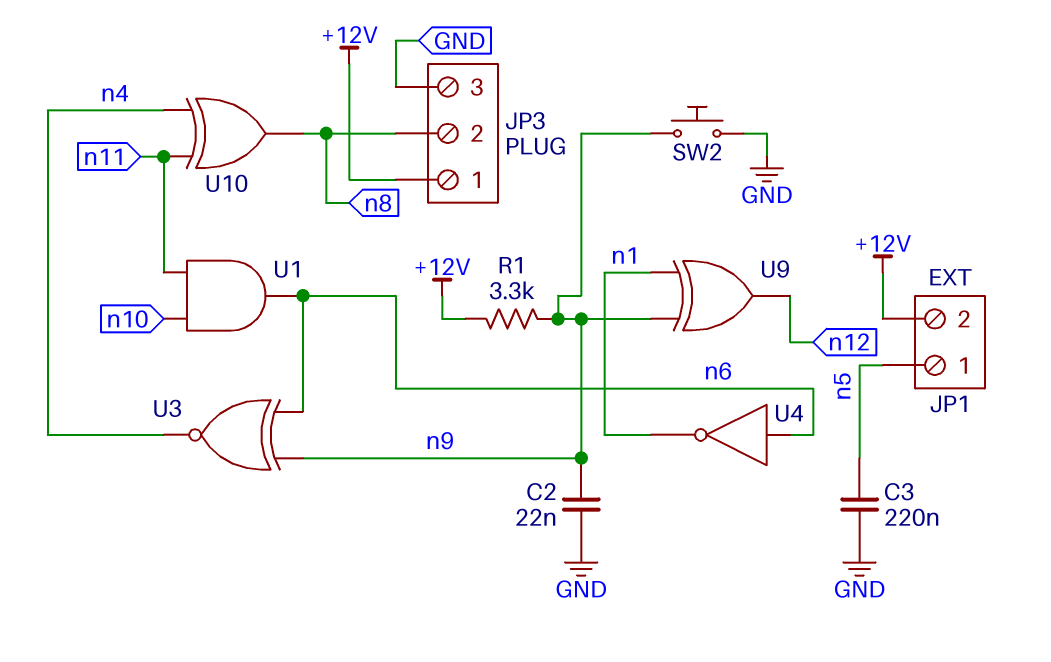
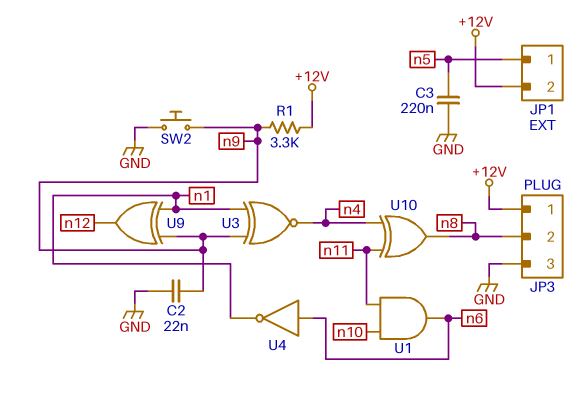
U3: XNOR (in n6, in n9, out n4) -> XNOR (in n1, in n9, out n4)

